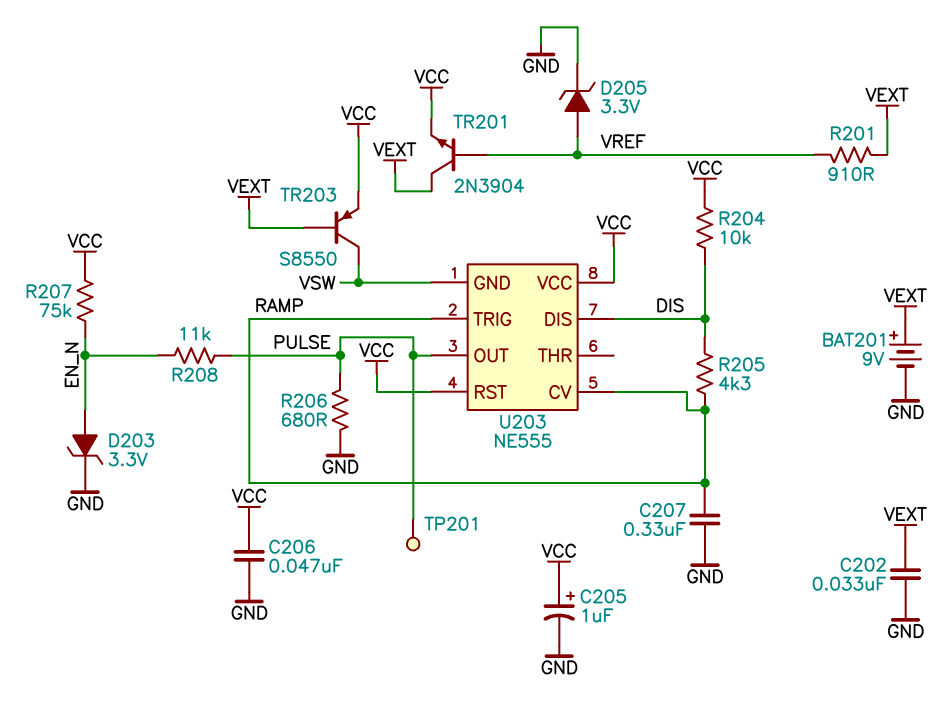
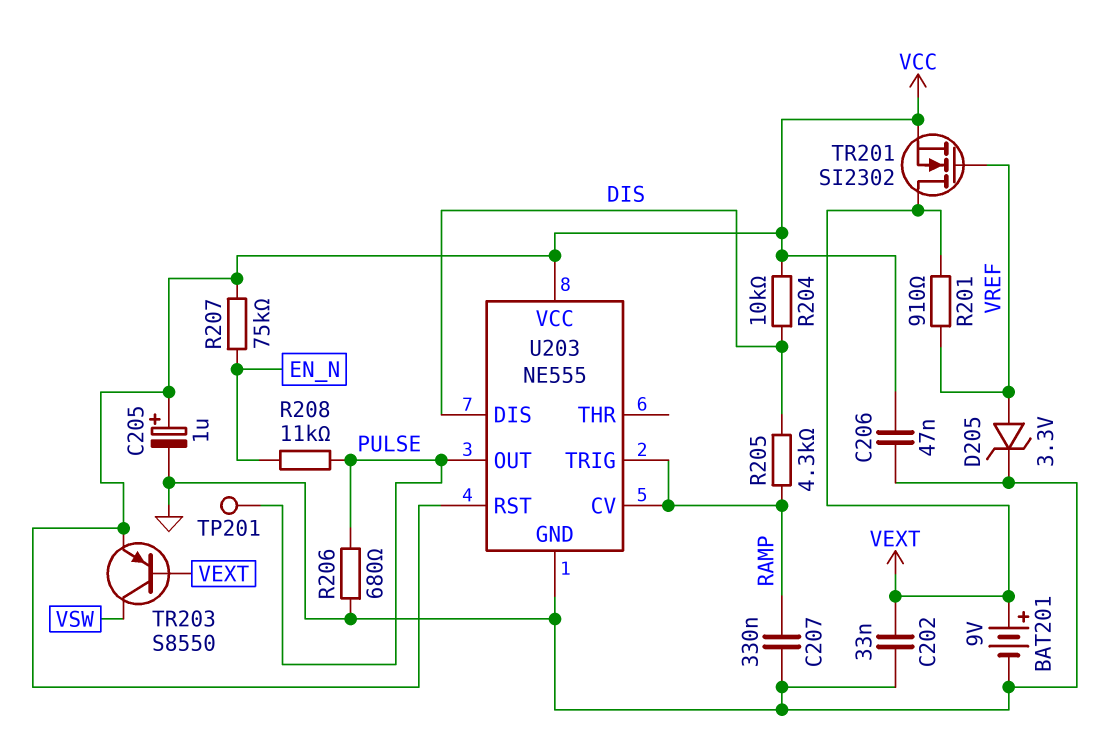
D203: zener 3.3V (A EN_N, K GND) -> none
TR201: NPN 2N3904 (B VREF, C VEXT, E VCC) -> NMOS SI2302 (G VREF, D VEXT, S VCC)
U203 pin GND: VSW -> GND

